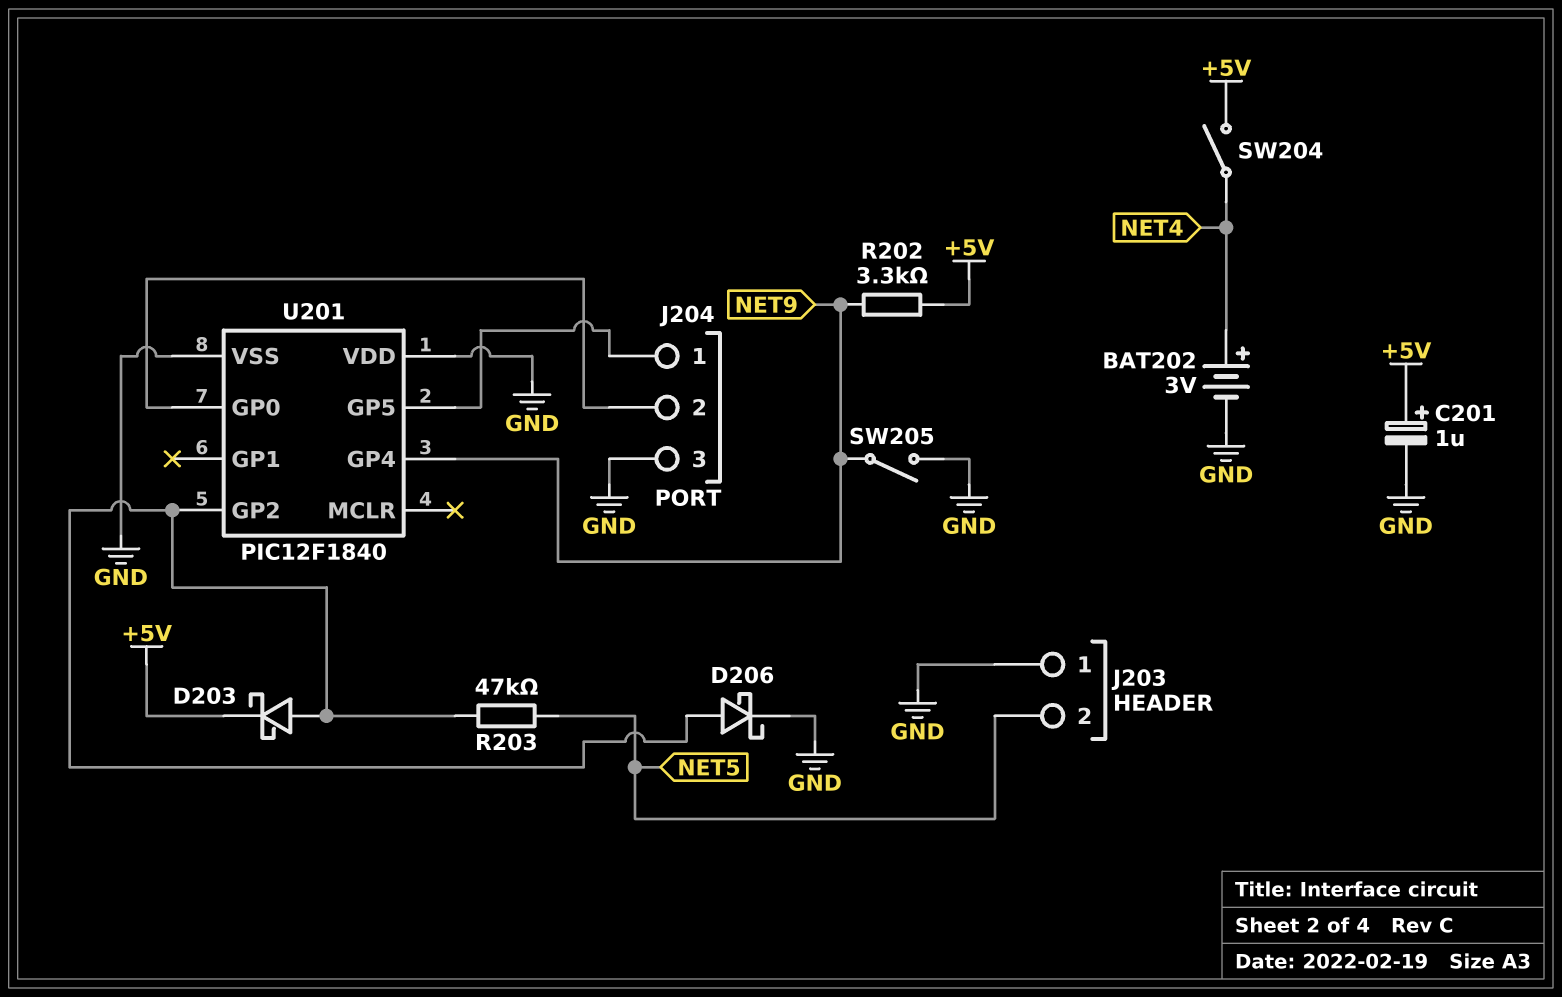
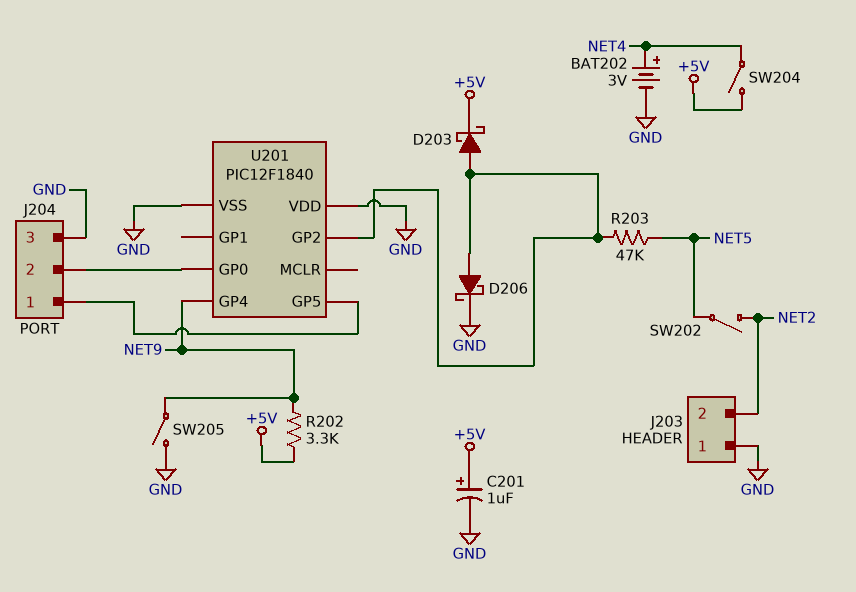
J203 pin 2: NET5 -> NET2
SW202: none -> switch (NET2, NET5)

